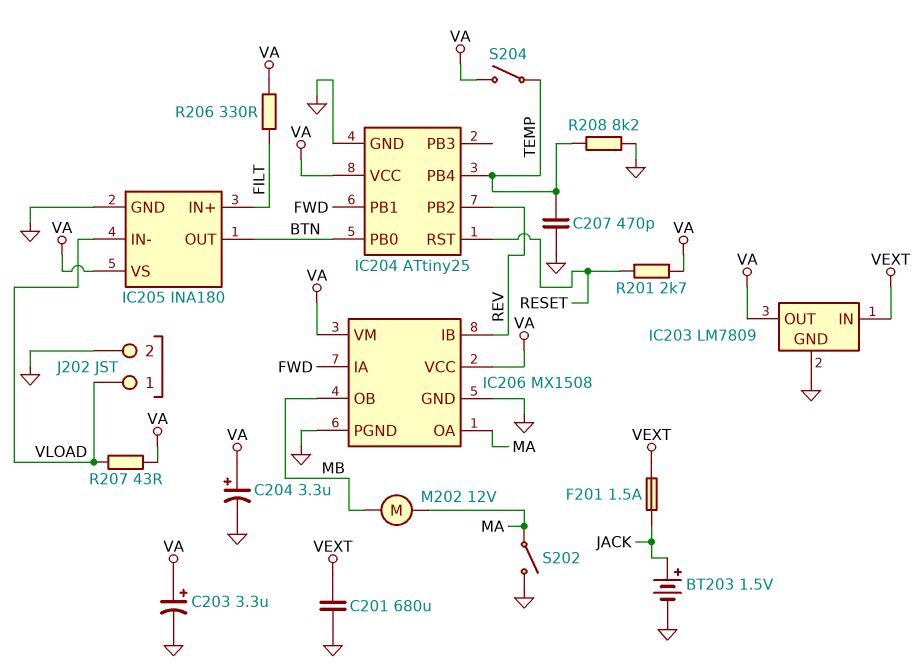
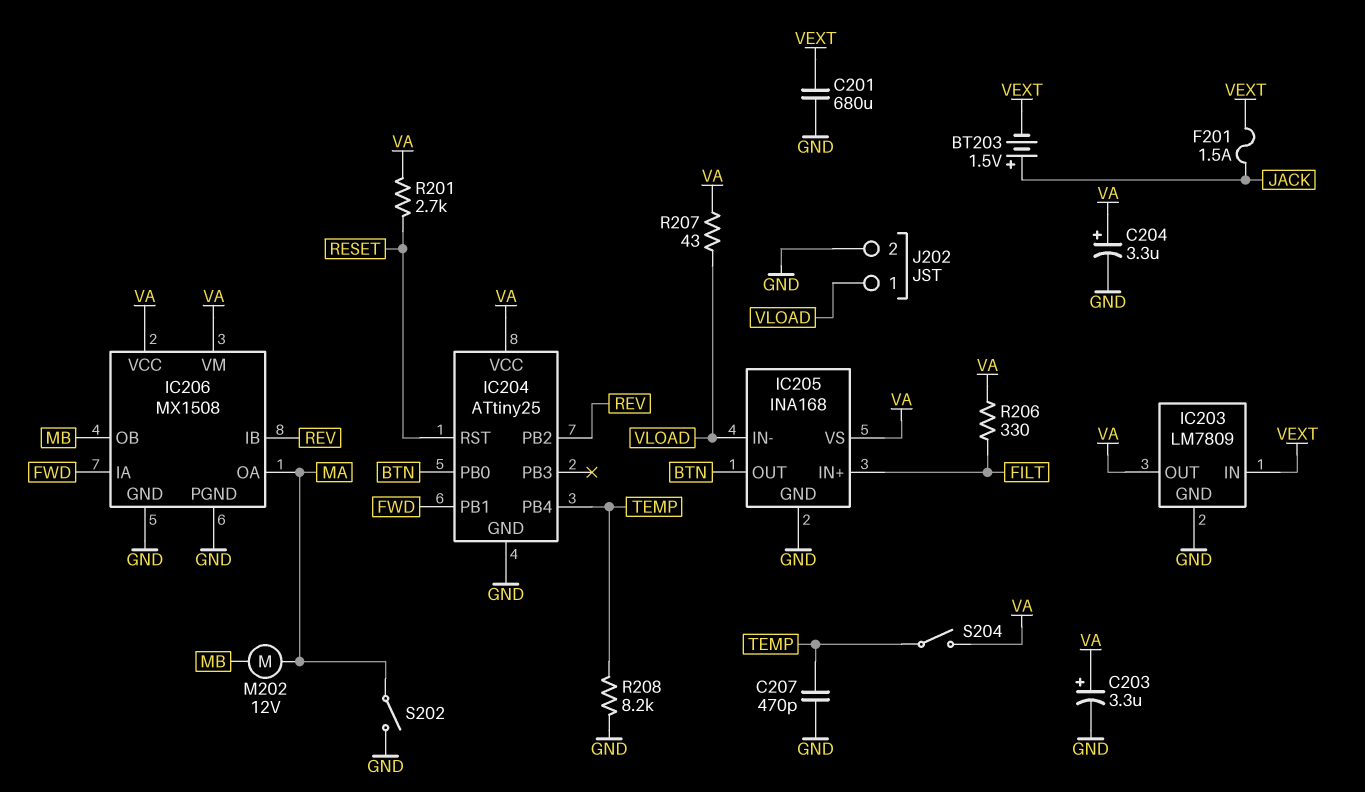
BT203: 1.5V (plus JACK, minus GND) -> 1.5V (plus JACK, minus VEXT)
IC205: INA180 -> INA168

